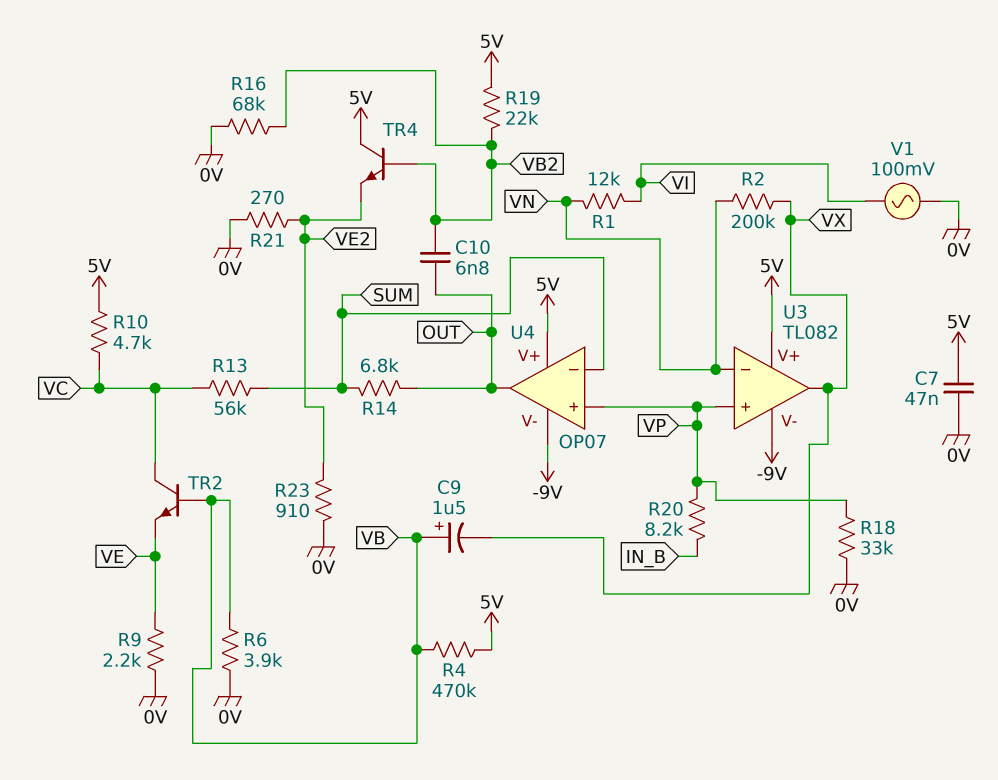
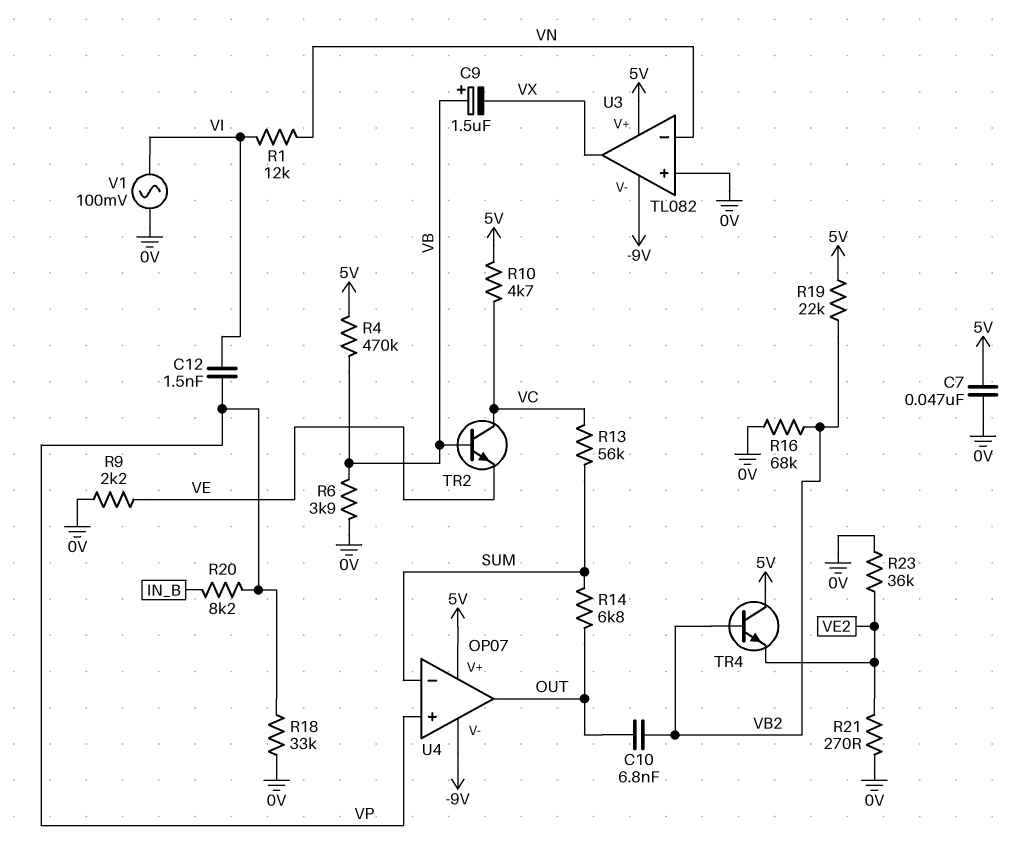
C12: none -> 1.5nF (VI, VP)
R2: 200k (VN, VX) -> none
R23: 910 (0V, VE2) -> 36k (0V, VE2)
U3 pin in+: VP -> 0V

